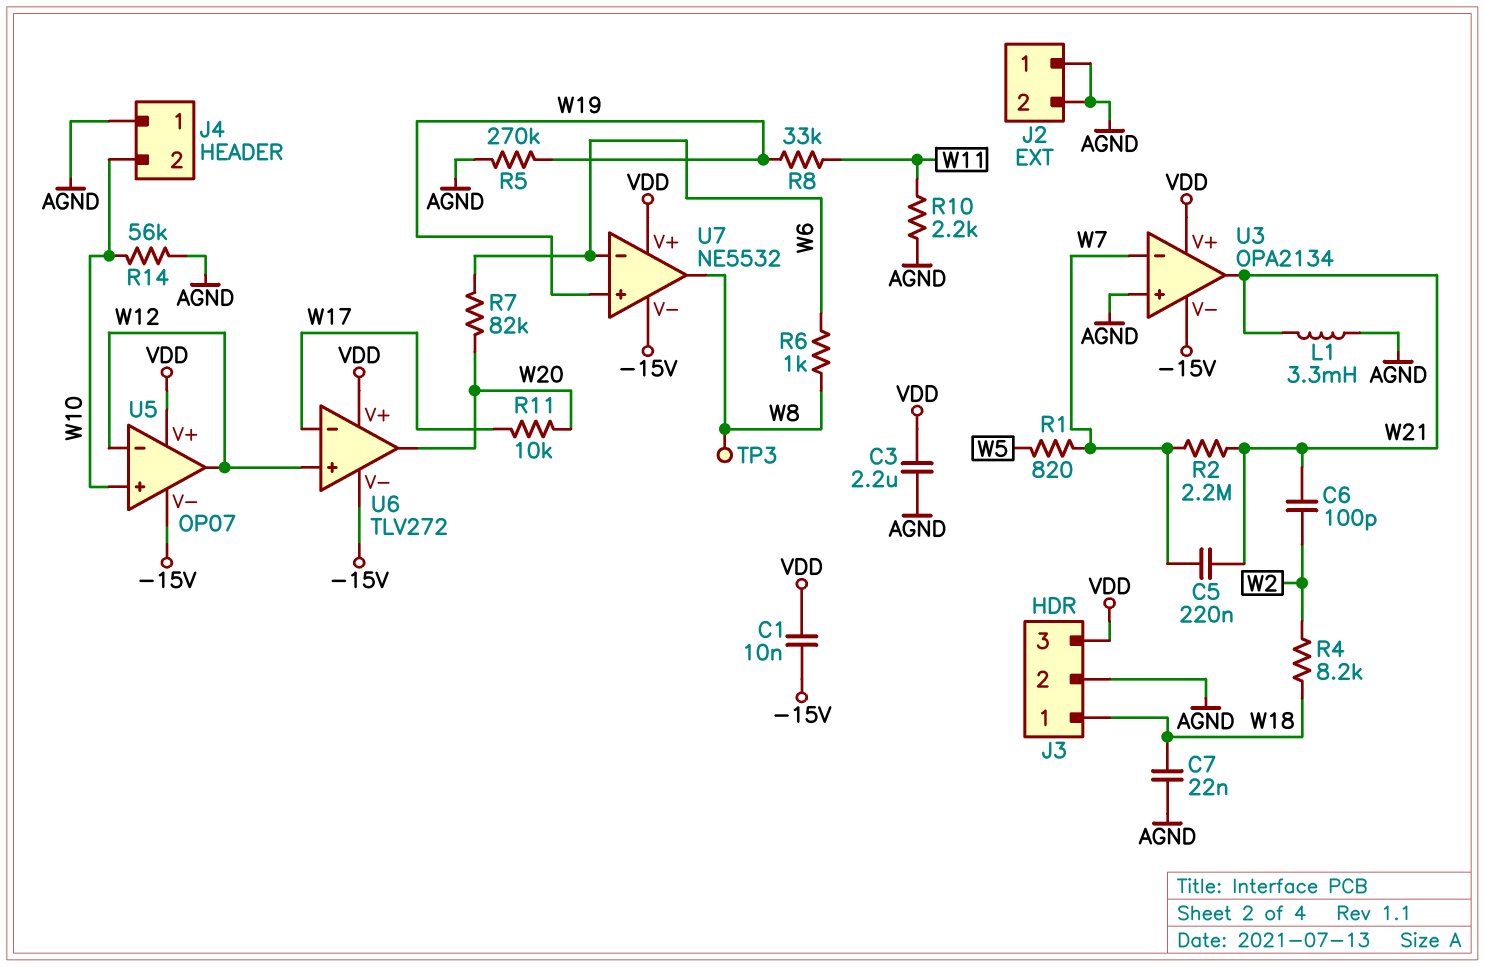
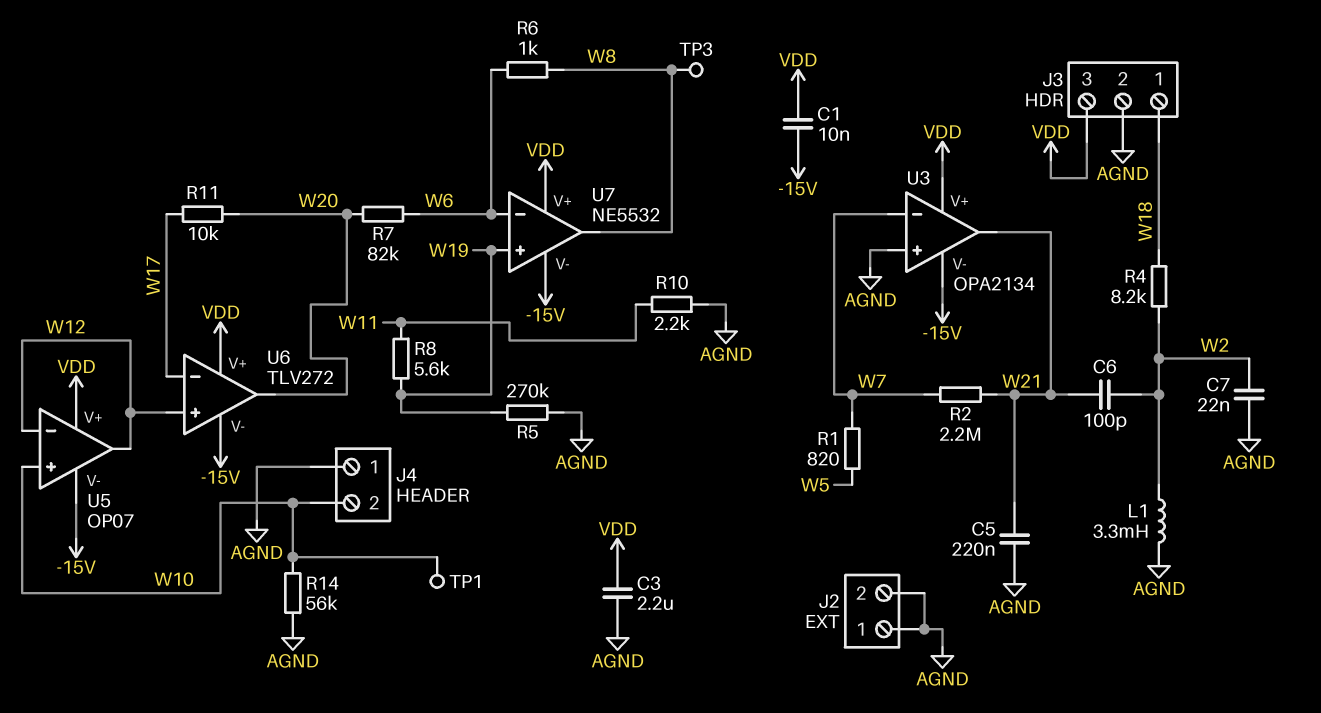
C5: 220nF (W7, W21) -> 220nF (AGND, W21)
C7: 22nF (AGND, W18) -> 22nF (AGND, W2)
L1: 3.3mH (AGND, W21) -> 3.3mH (AGND, W2)
R8: 33k (W11, W19) -> 5.6k (W11, W19)
TP1: none -> test point (W10)

